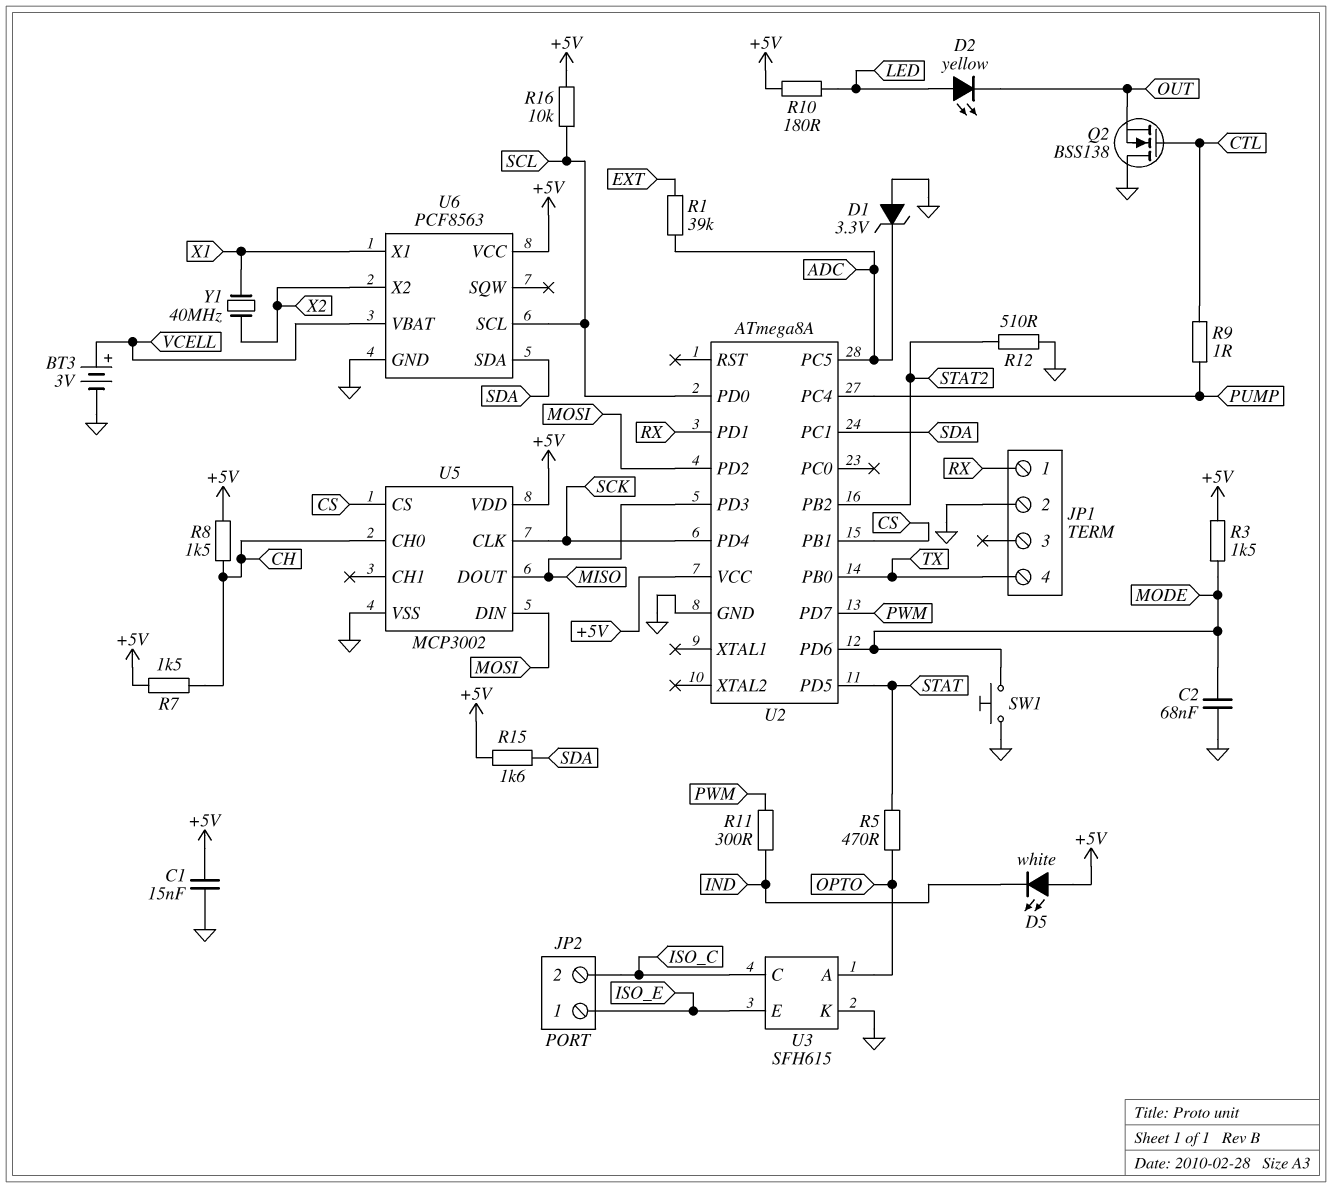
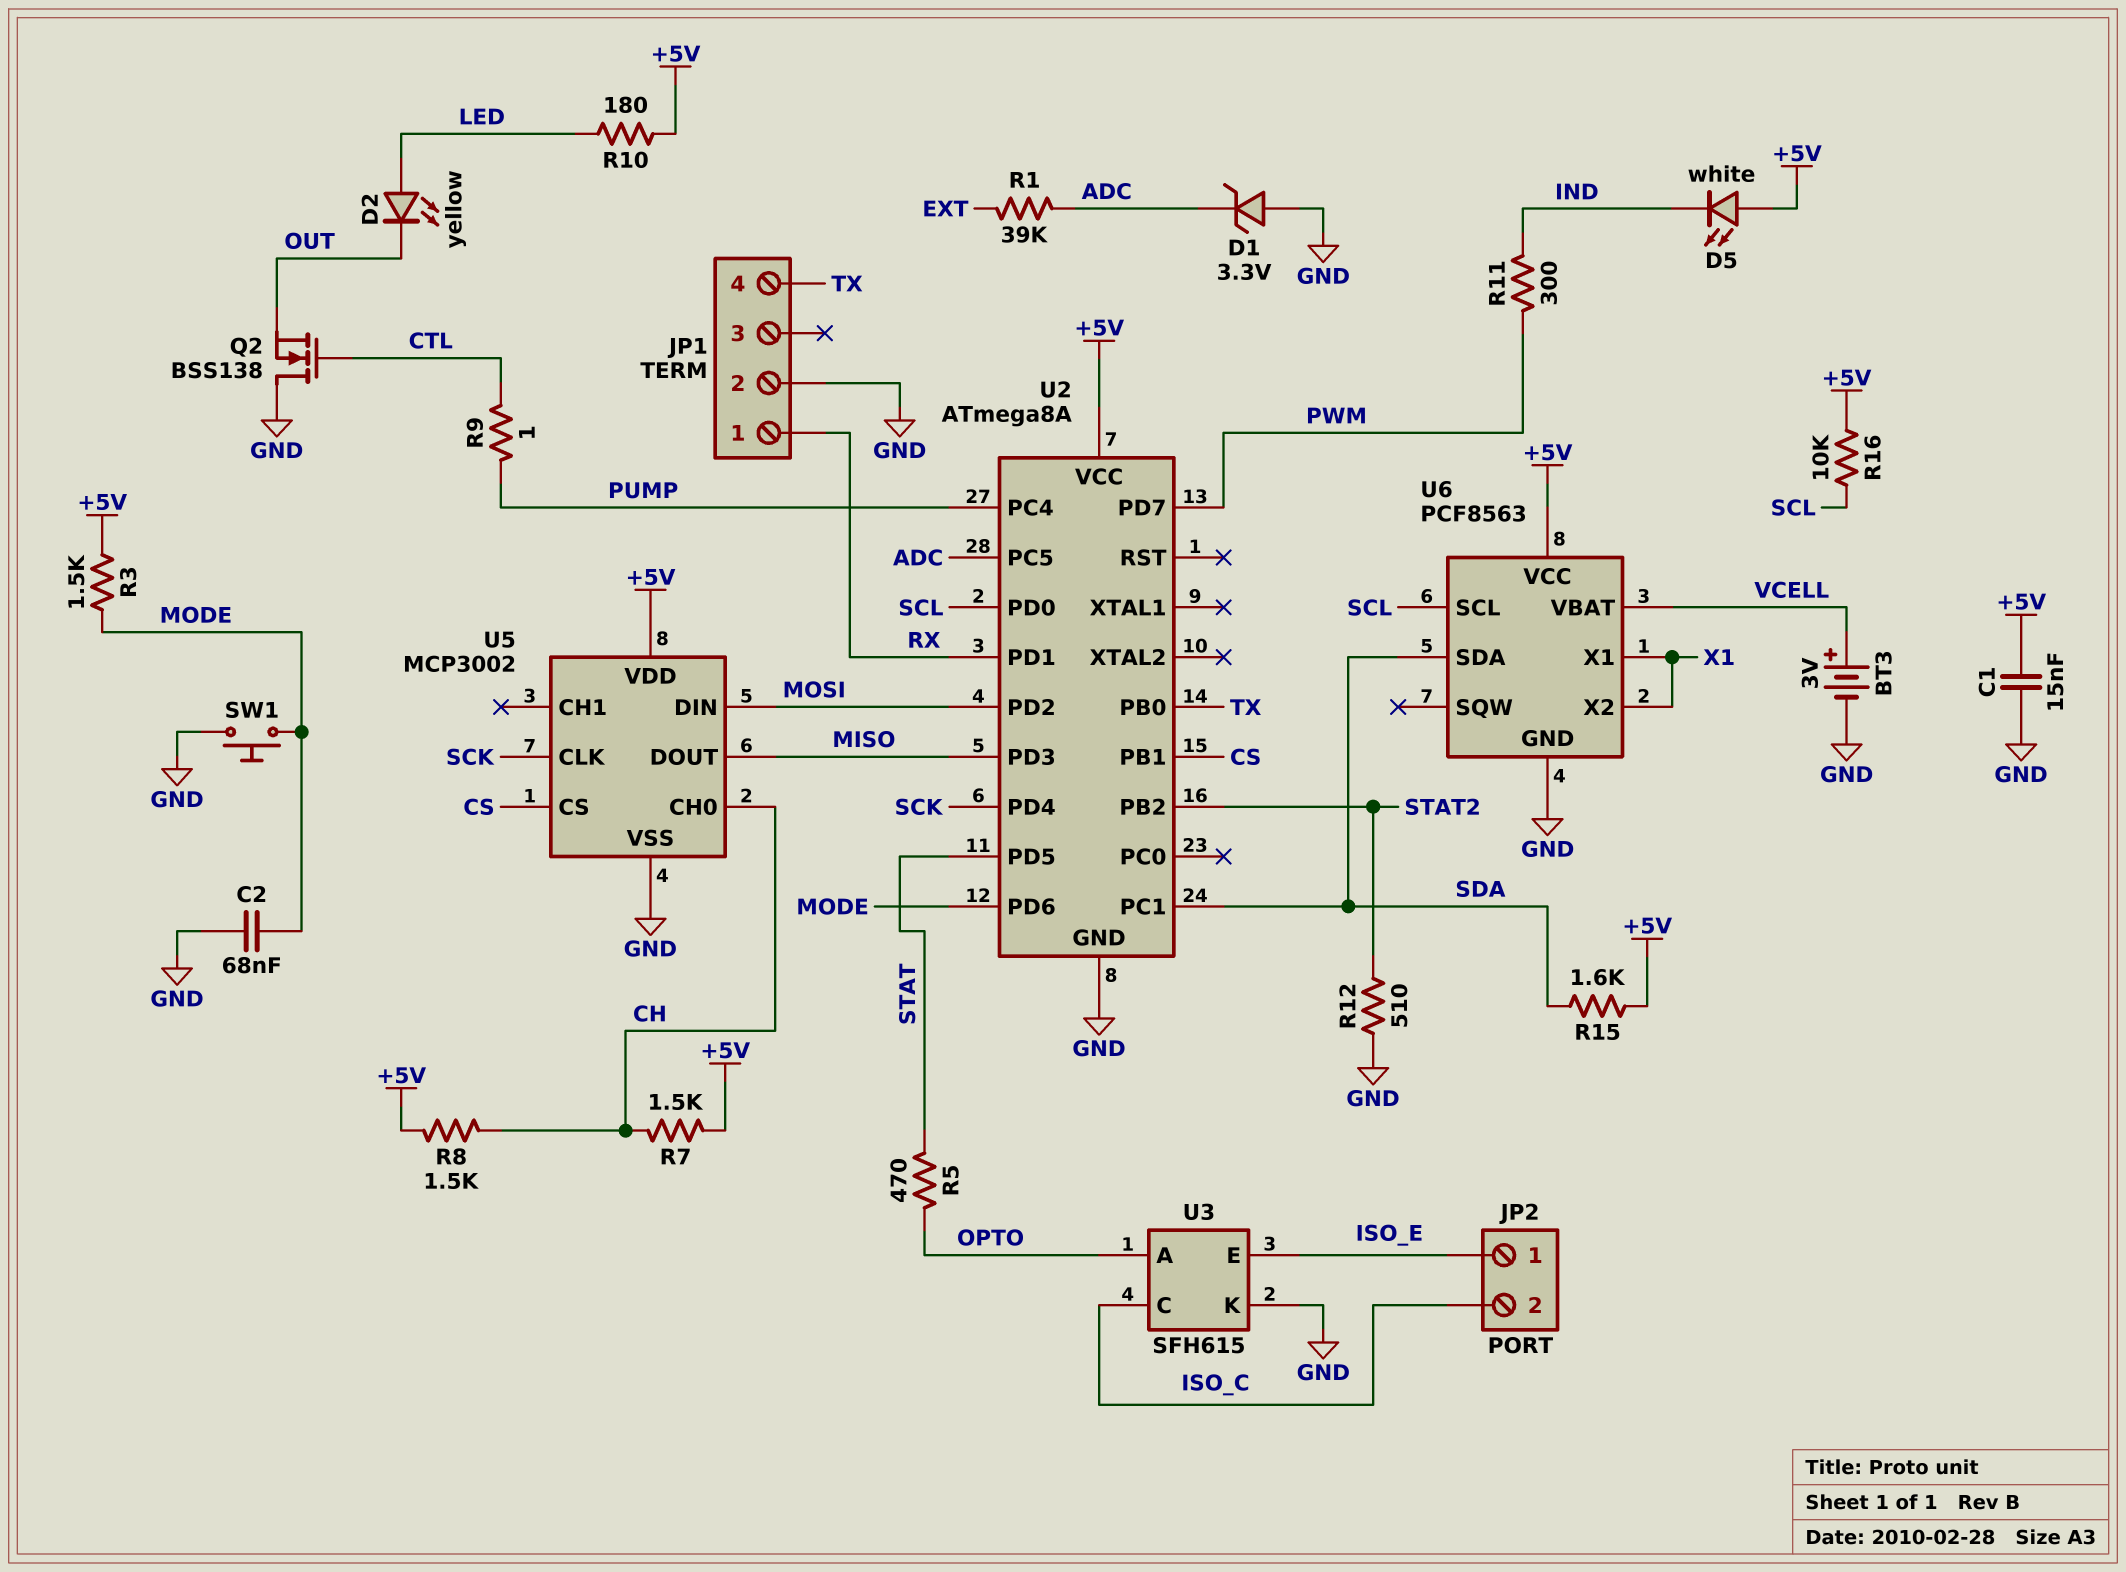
U6 pin X2: X2 -> X1
Y1: 40MHz (X1, X2) -> none

